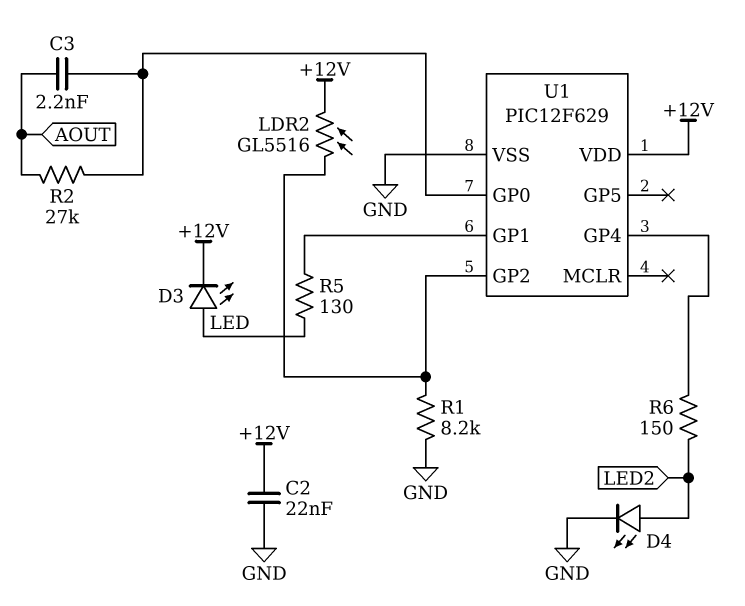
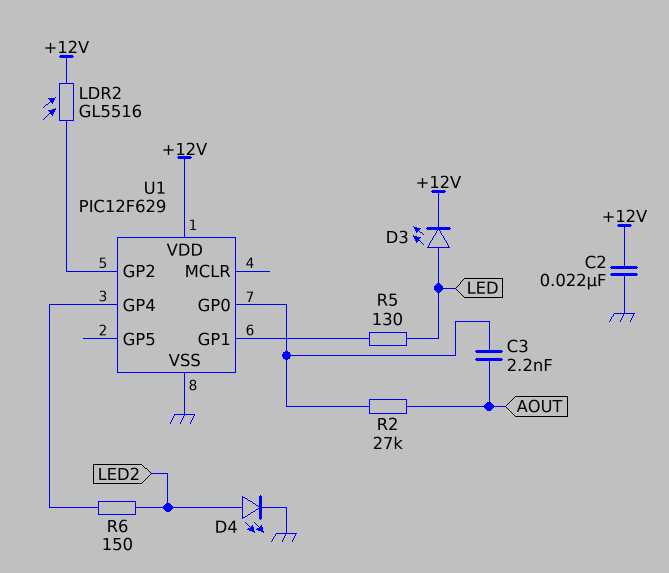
R1: 8.2k (GND, U1/GP2) -> none

